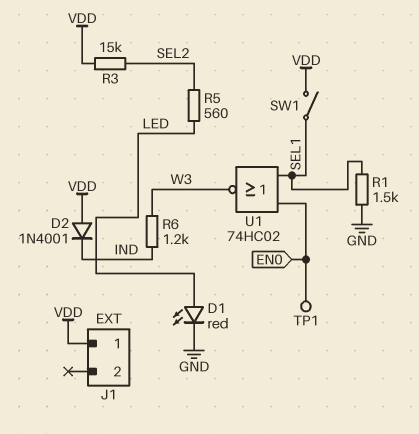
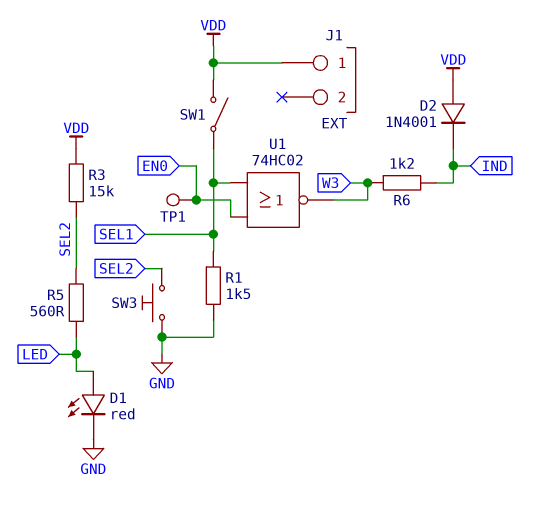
SW3: none -> button (GND, SEL2)

